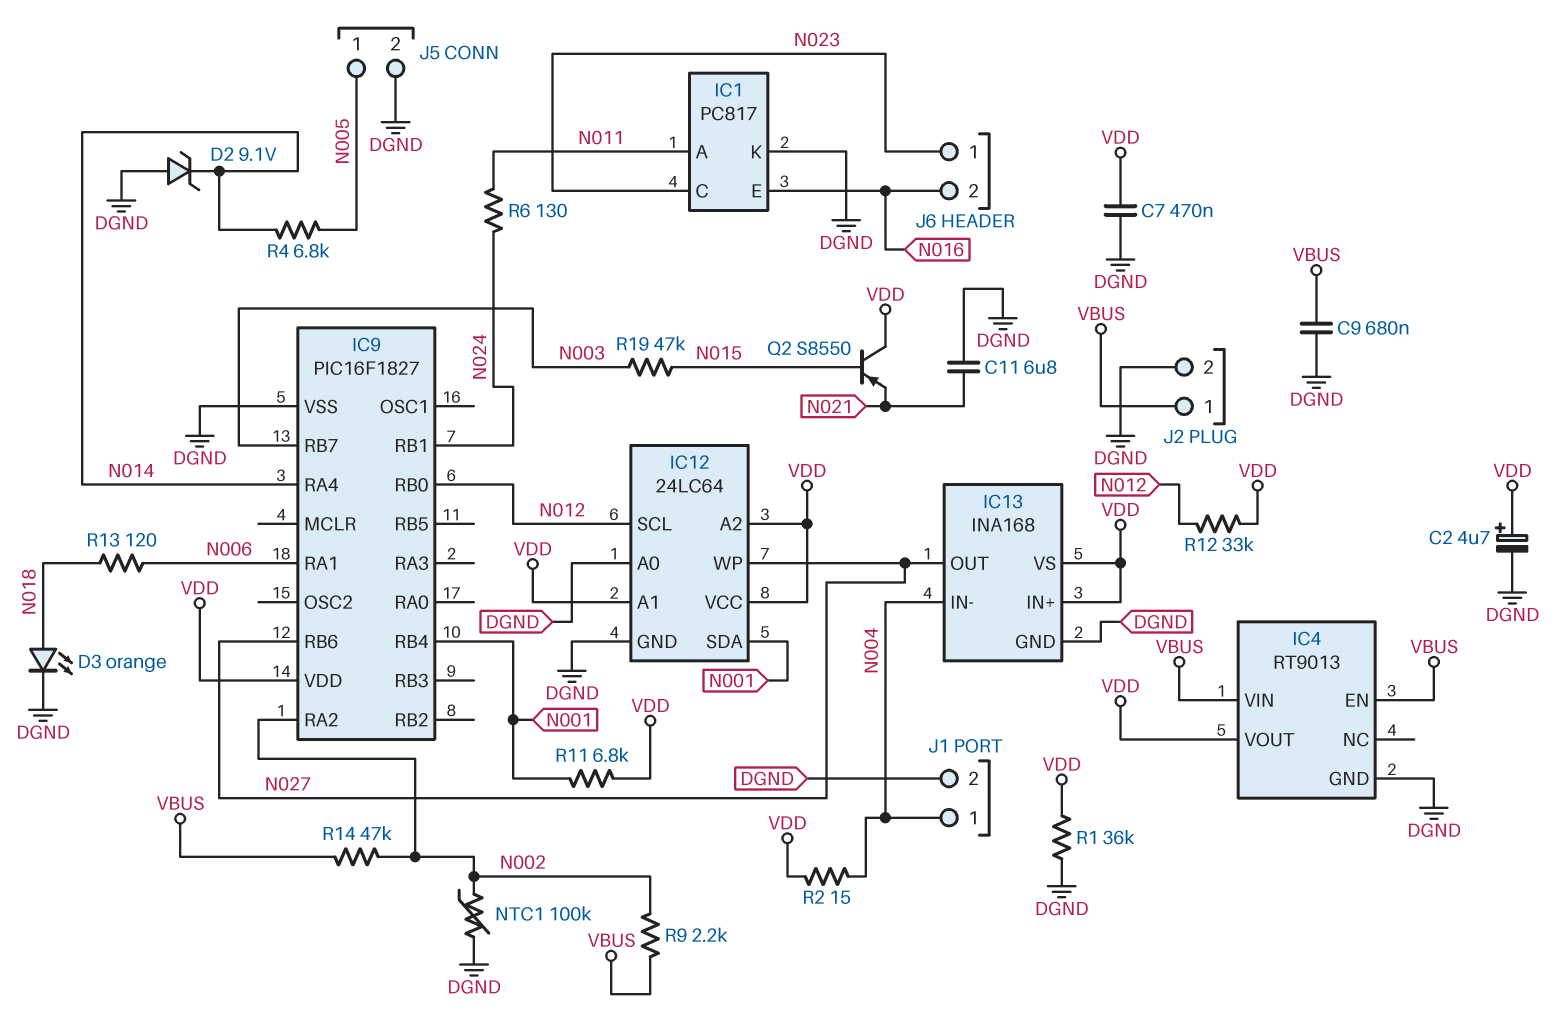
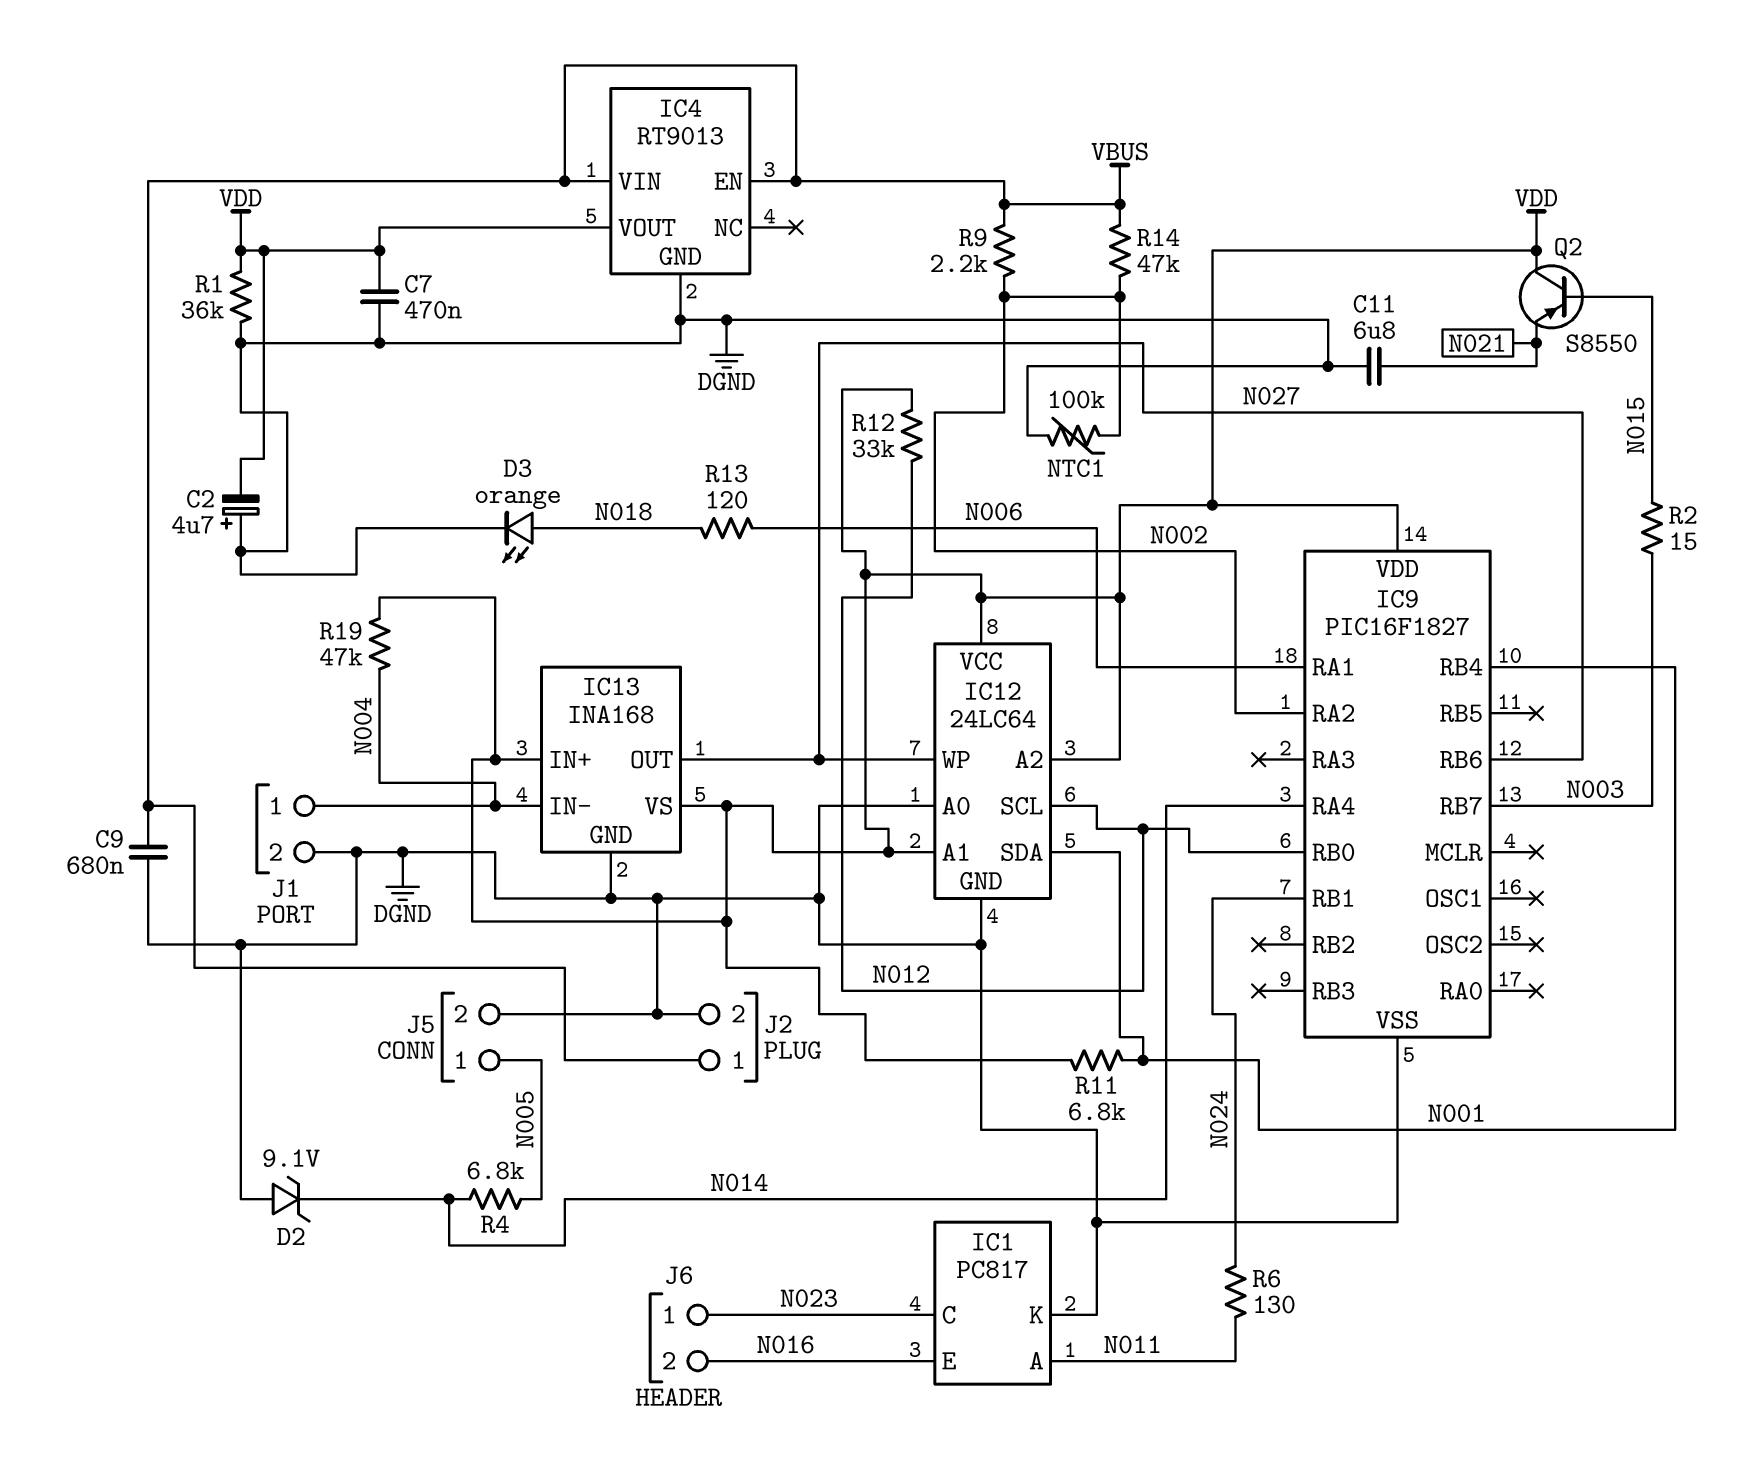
C2: 4.7uF (plus VDD, minus DGND) -> 4.7uF (plus DGND, minus VDD)
R2: 15 (N004, VDD) -> 15 (N003, N015)
R19: 47k (N003, N015) -> 47k (N004, VDD)

